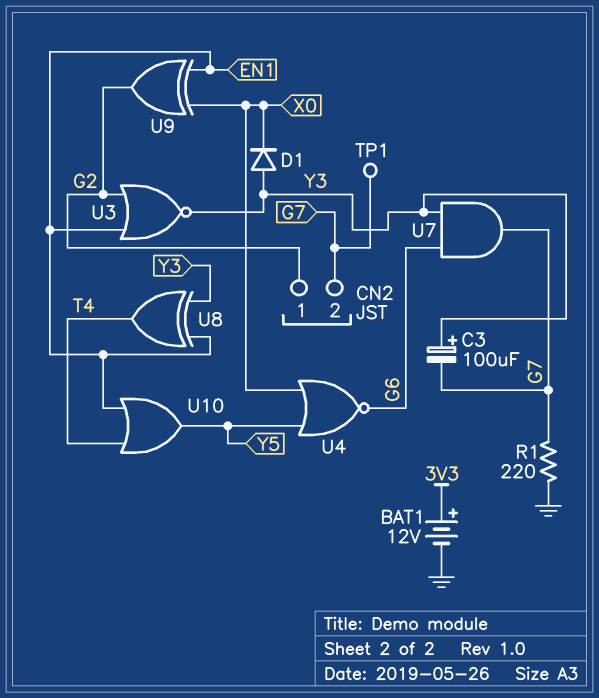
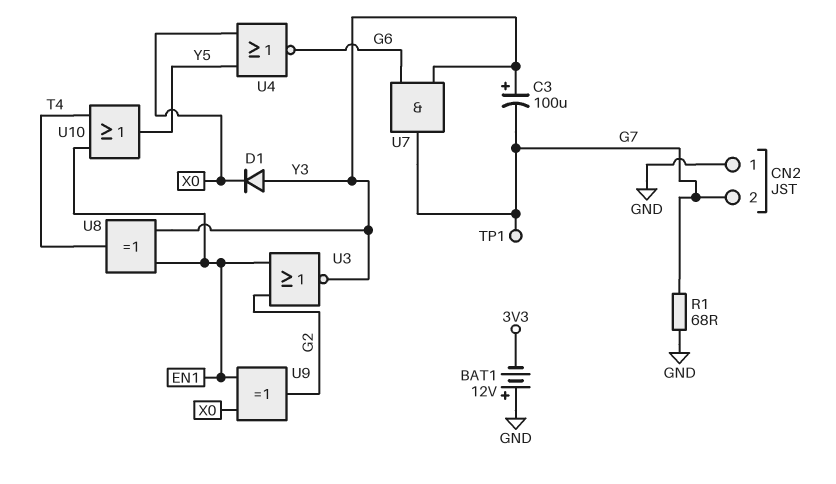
BAT1: 12V (plus 3V3, minus GND) -> 12V (plus GND, minus 3V3)
CN2 pin 1: G2 -> GND
R1: 220 (G7, GND) -> 68 (G7, GND)

